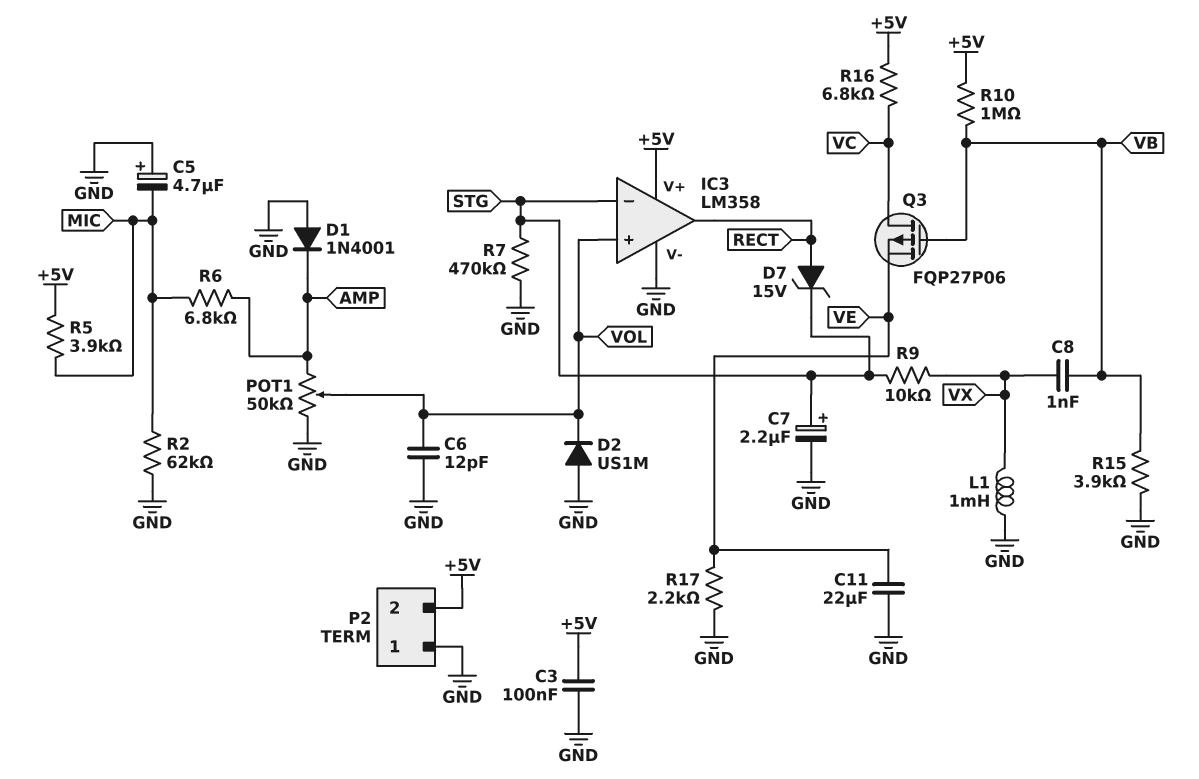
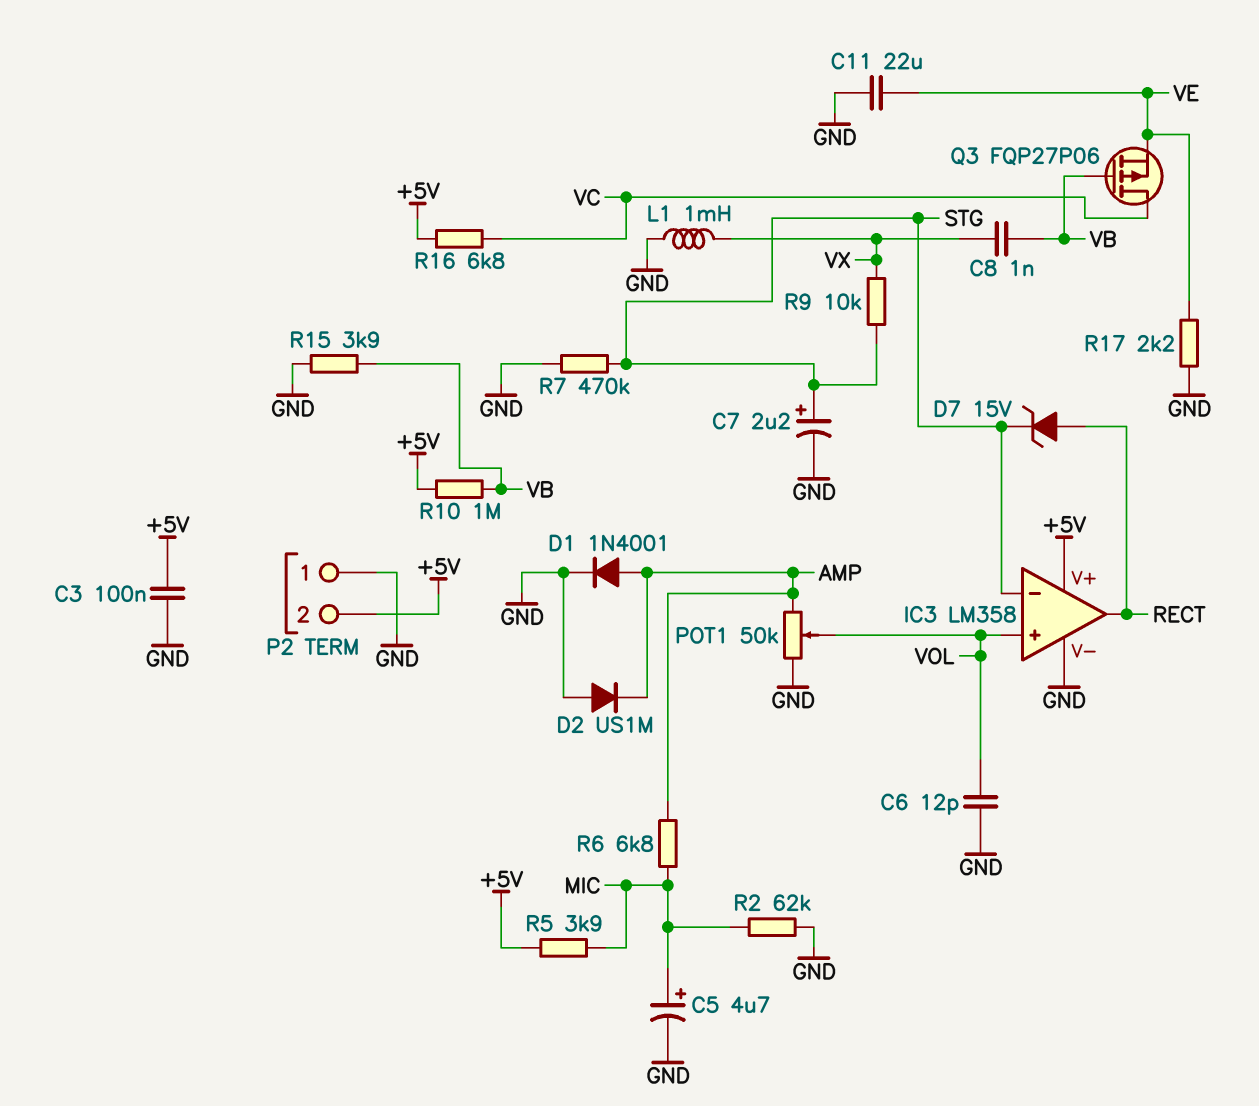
C5: 4.7uF (plus GND, minus MIC) -> 4.7uF (plus MIC, minus GND)
D1: diode 1N4001 (A GND, K AMP) -> diode 1N4001 (A AMP, K GND)
D2: diode US1M (A GND, K VOL) -> diode US1M (A GND, K AMP)

